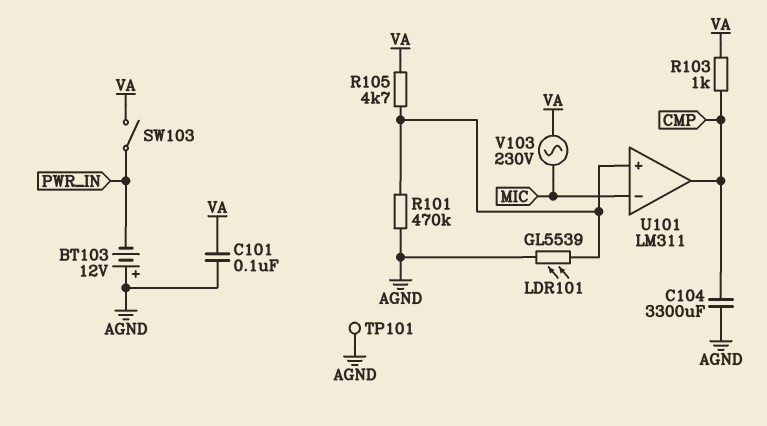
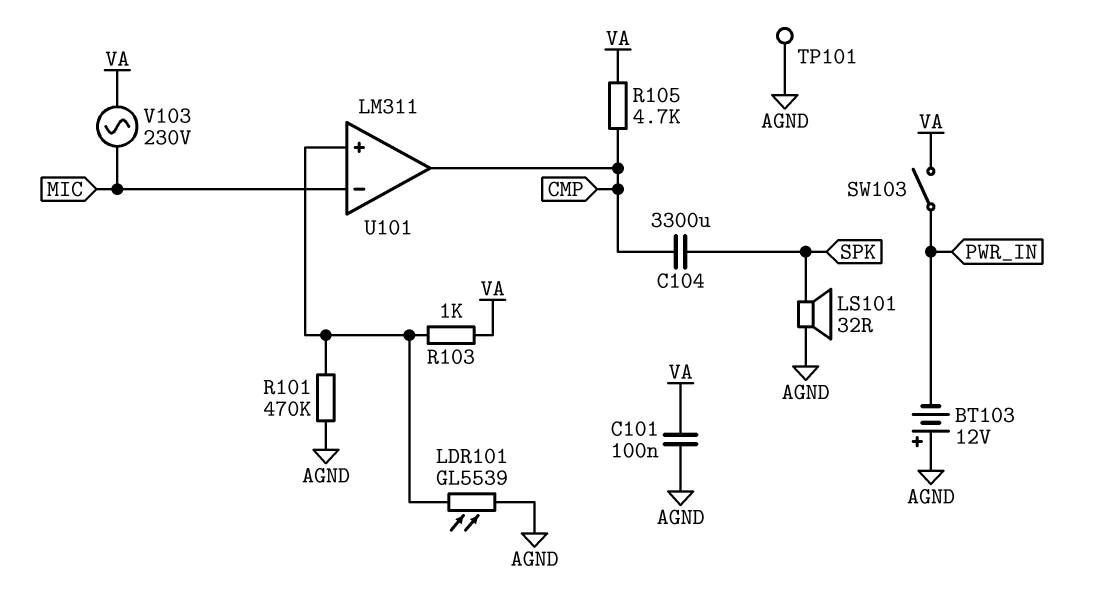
C104: 3300uF (AGND, CMP) -> 3300uF (CMP, SPK)
LS101: none -> speaker 32R (AGND, SPK)
R103: 1k (CMP, VA) -> 1k (U101/in+, VA)
R105: 4.7k (U101/in+, VA) -> 4.7k (CMP, VA)

